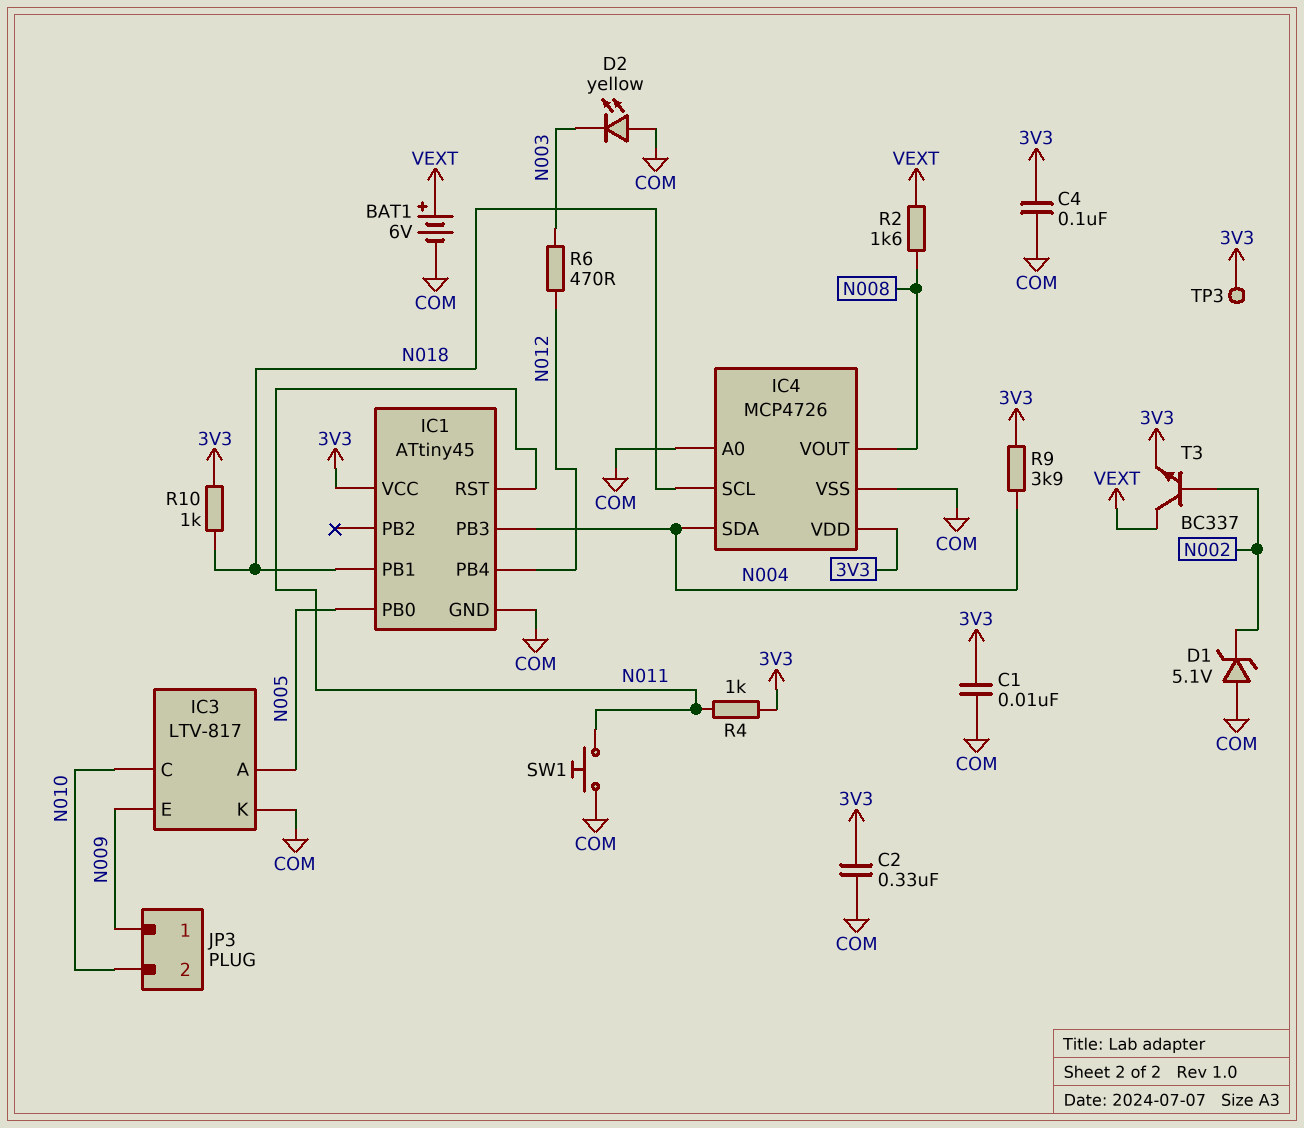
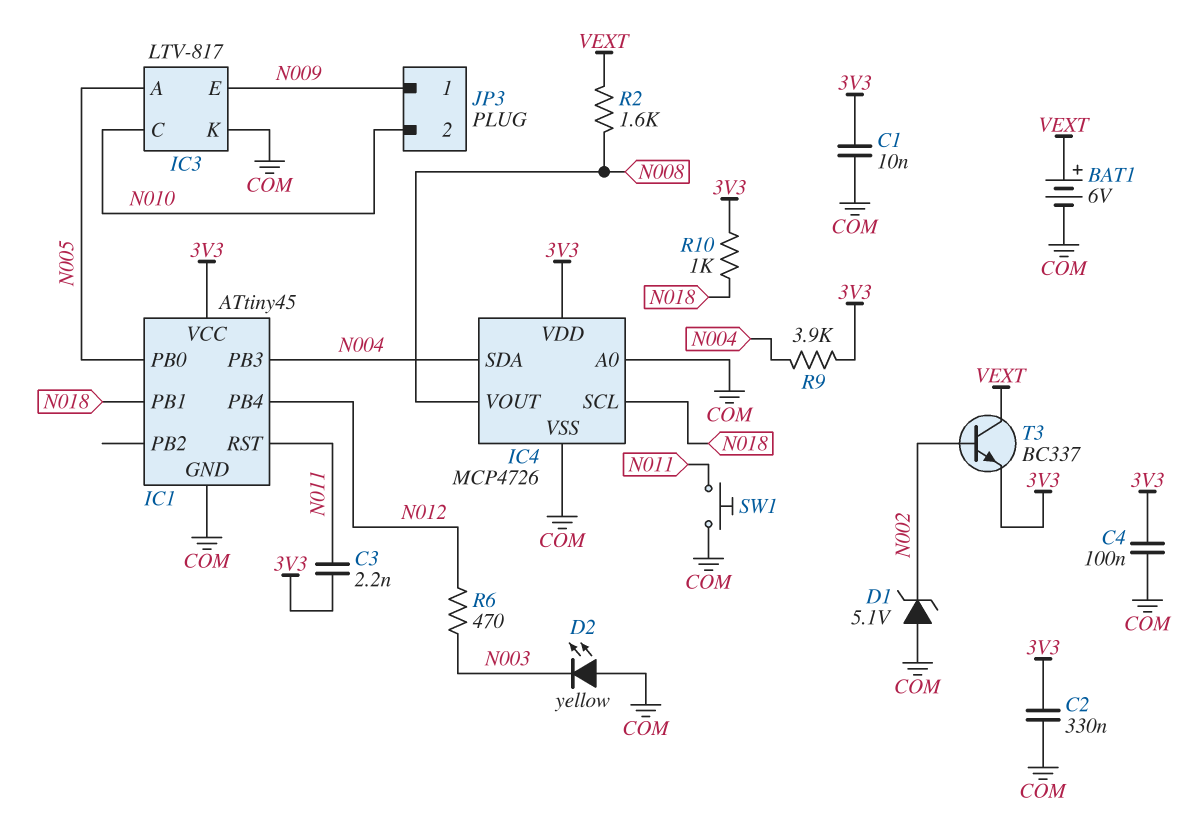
C3: none -> 2.2nF (3V3, N011)
R4: 1k (3V3, N011) -> none
TP3: test point (3V3) -> none

